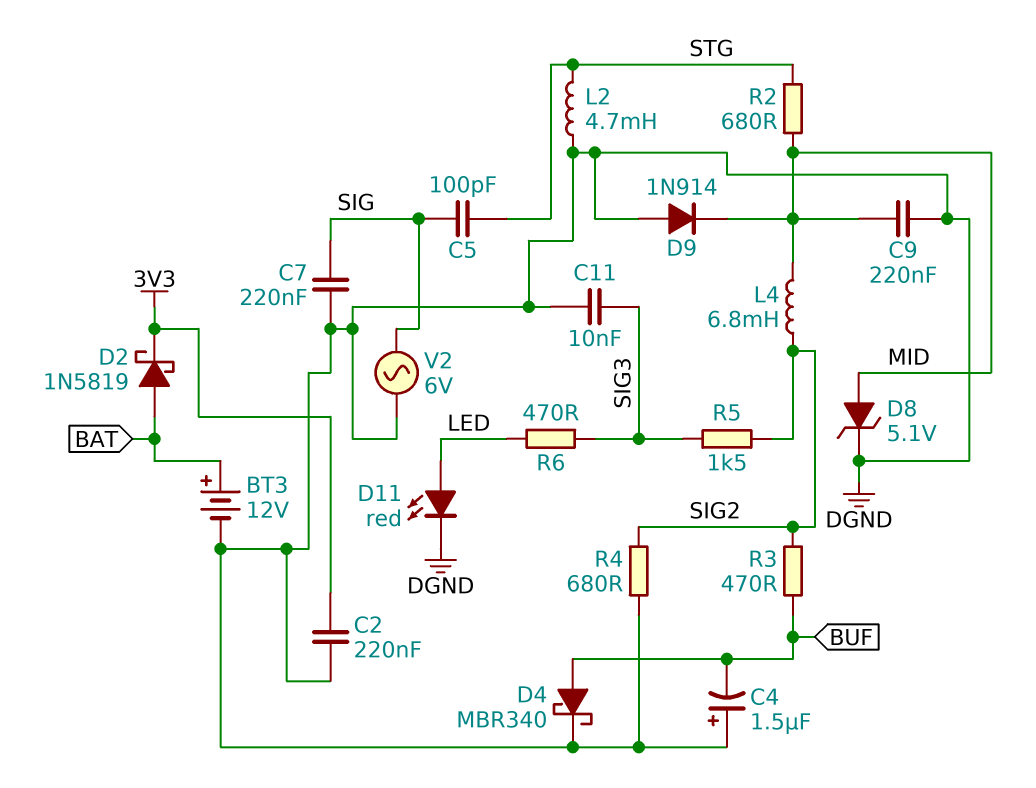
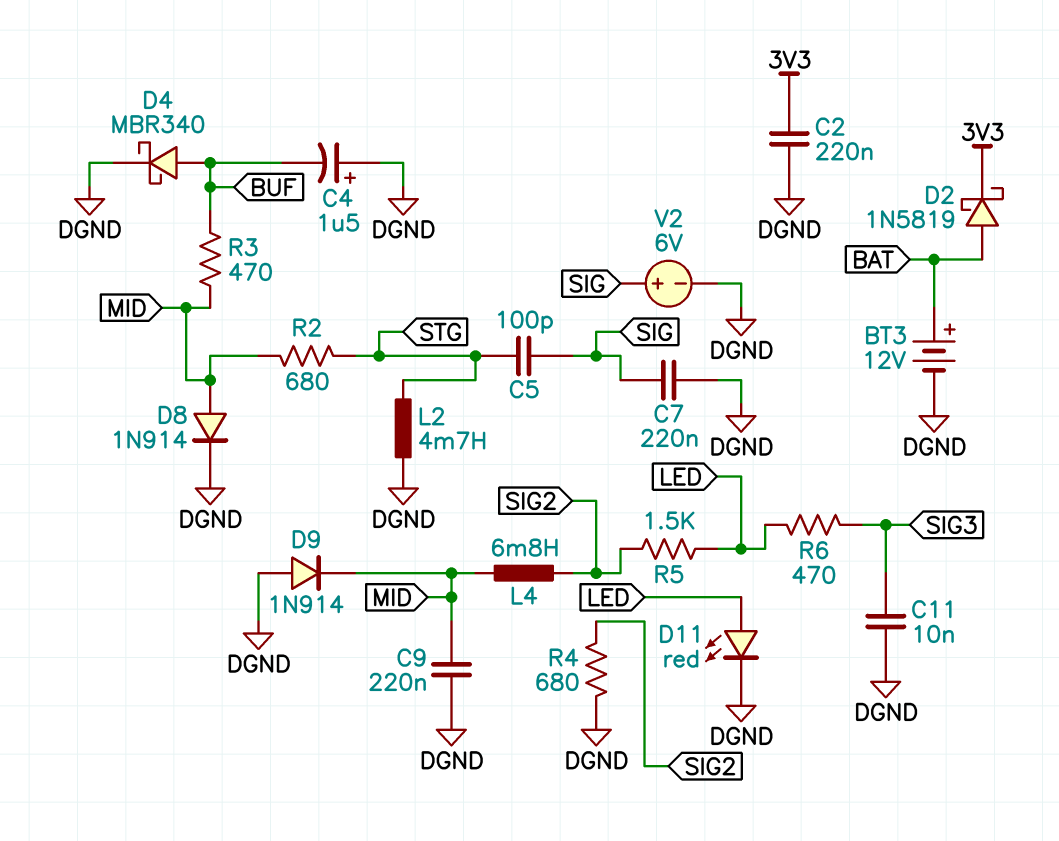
D8: zener 5.1V (A MID, K DGND) -> diode 1N914 (A MID, K DGND)
R3: 470 (BUF, SIG2) -> 470 (BUF, MID)
R5: 1.5k (SIG2, SIG3) -> 1.5k (LED, SIG2)
V2: AC 6V (DGND, SIG) -> 6V (plus SIG, minus DGND)

